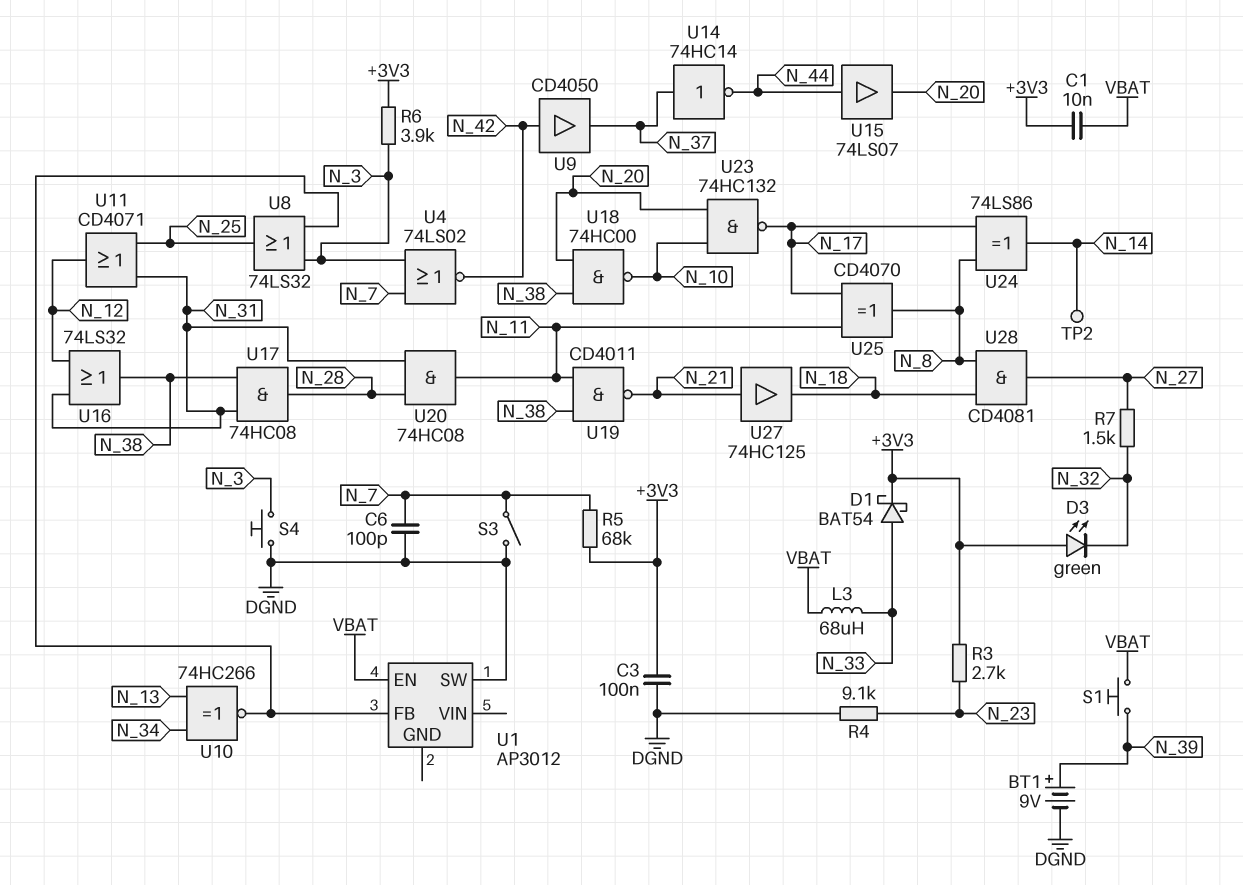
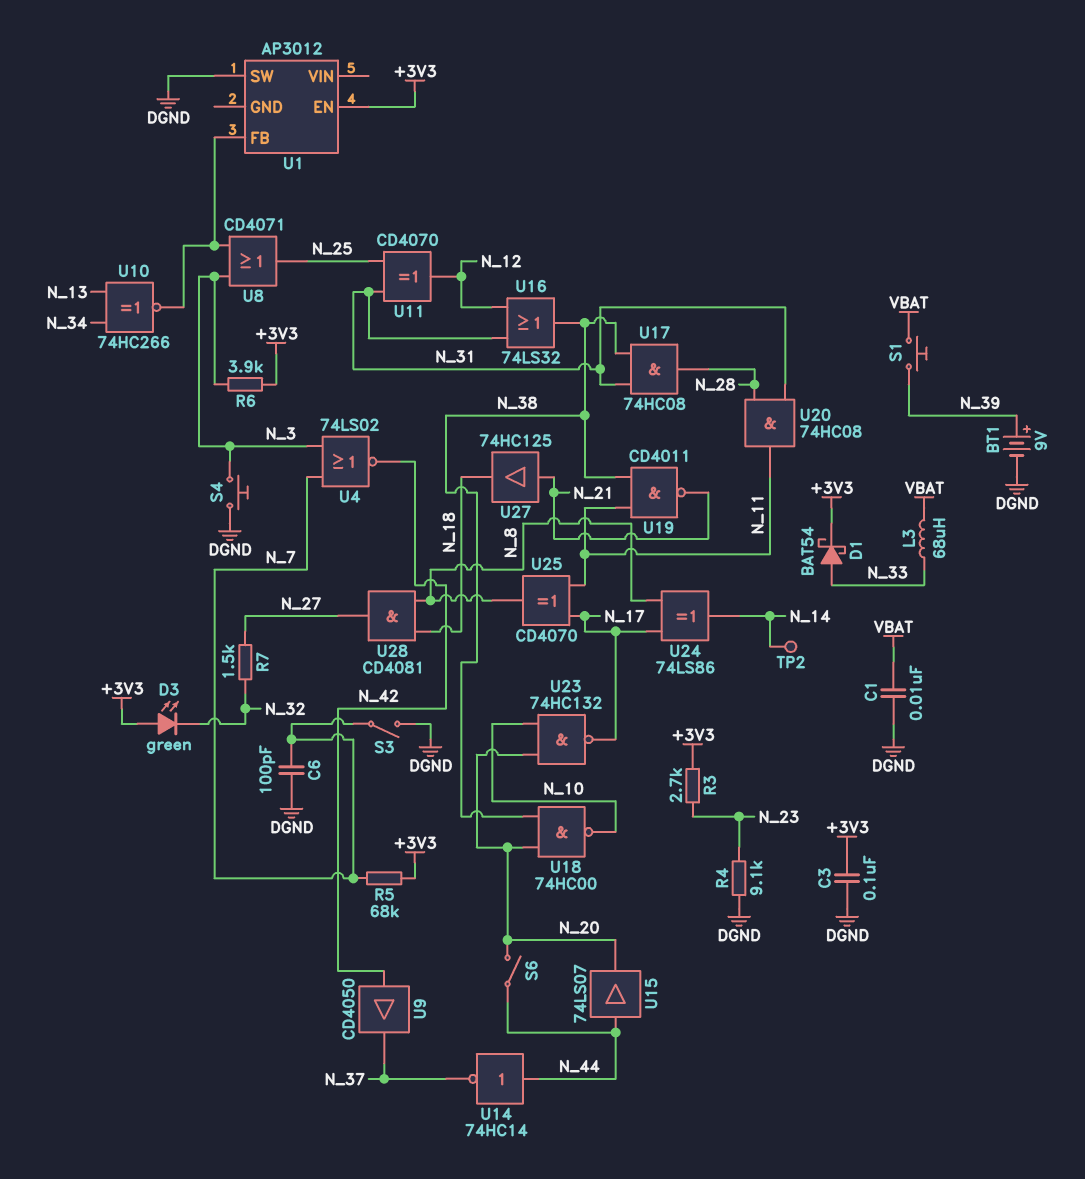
C1: 10nF (+3V3, VBAT) -> 10nF (DGND, VBAT)
S6: none -> switch (N_20, N_44)
U1 pin EN: VBAT -> +3V3
U8: OR 74LS32 (in N_3, in U1/FB, out N_25) -> OR CD4071 (in N_3, in U1/FB, out N_25)
U11: OR CD4071 (in N_25, in N_31, out N_12) -> XOR CD4070 (in N_25, in N_31, out N_12)
U14: NOT 74HC14 (in N_37, out N_44) -> NOT 74HC14 (in N_44, out N_37)

